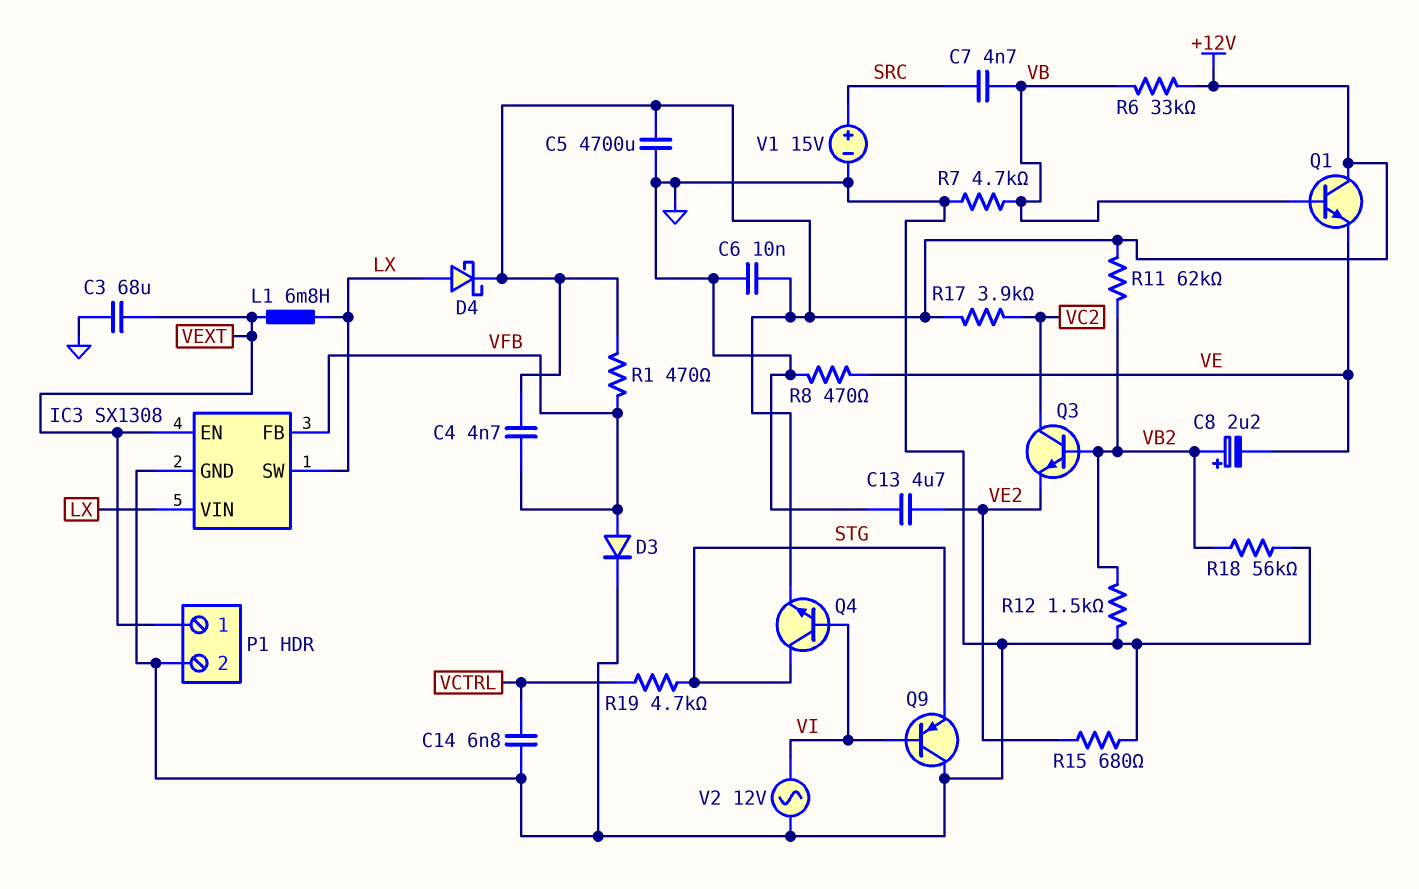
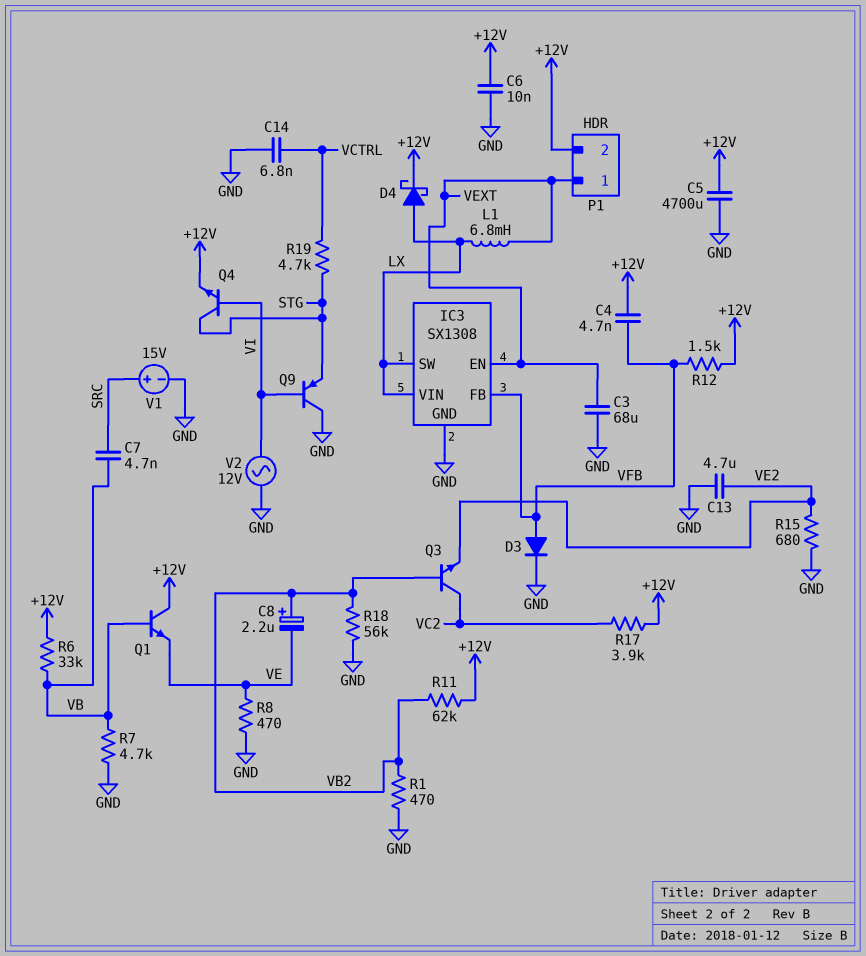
P1 pin 2: GND -> +12V
R1: 470 (+12V, VFB) -> 470 (GND, VB2)
R12: 1.5k (GND, VB2) -> 1.5k (+12V, VFB)

